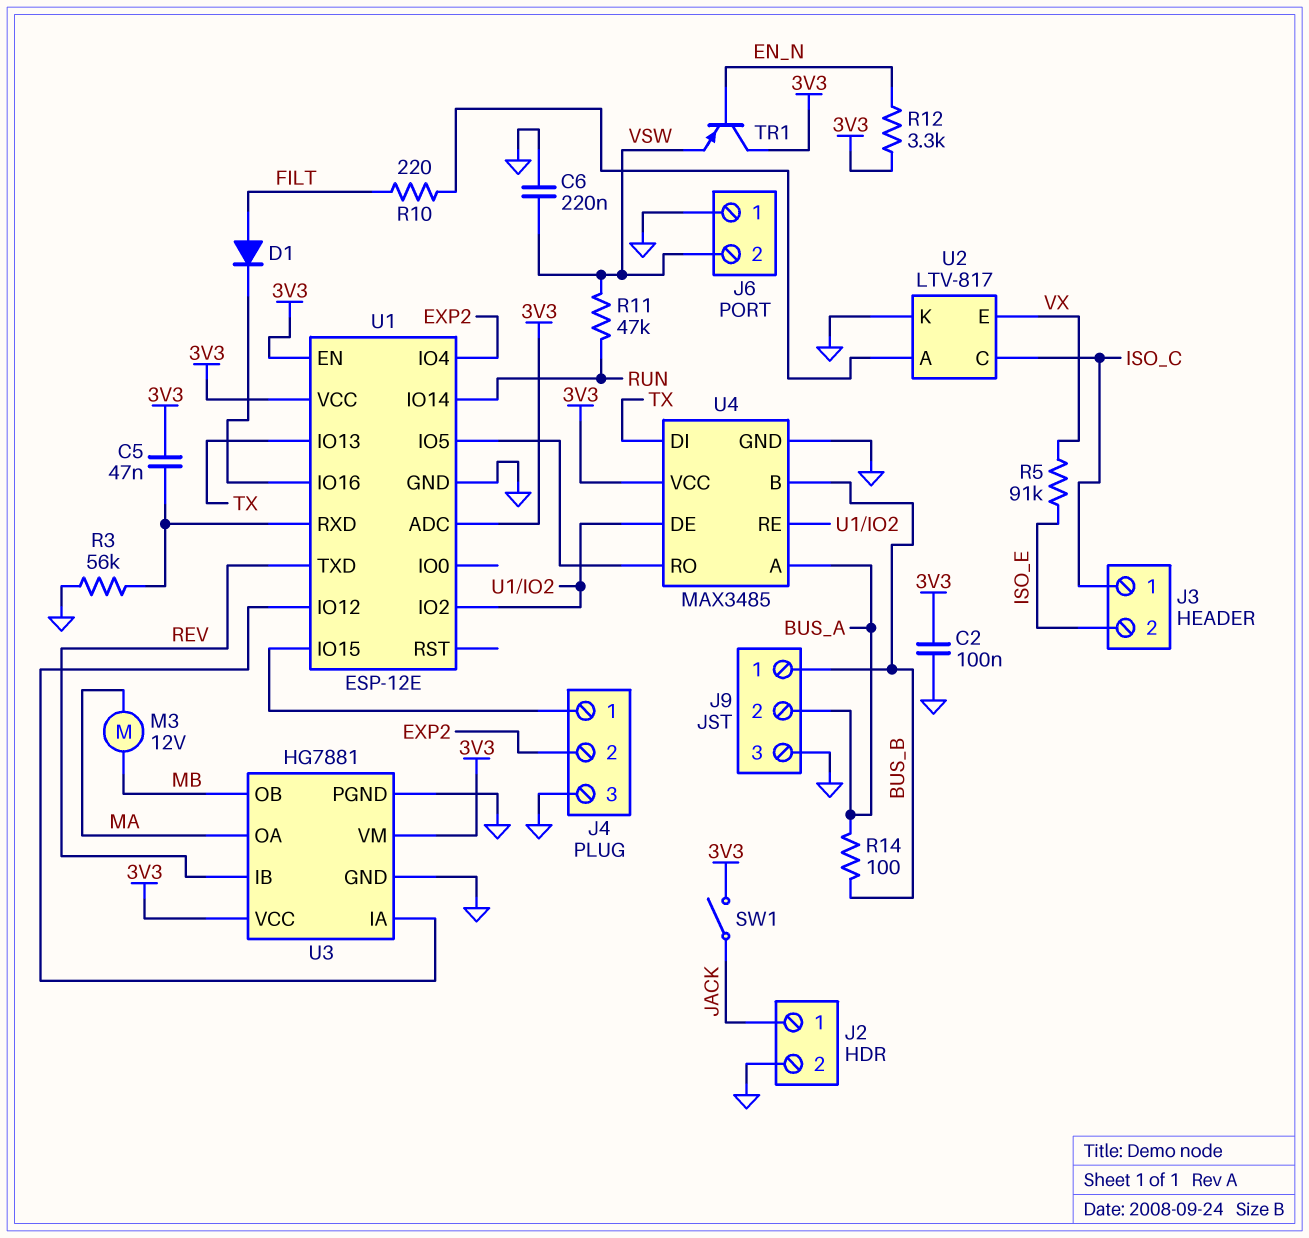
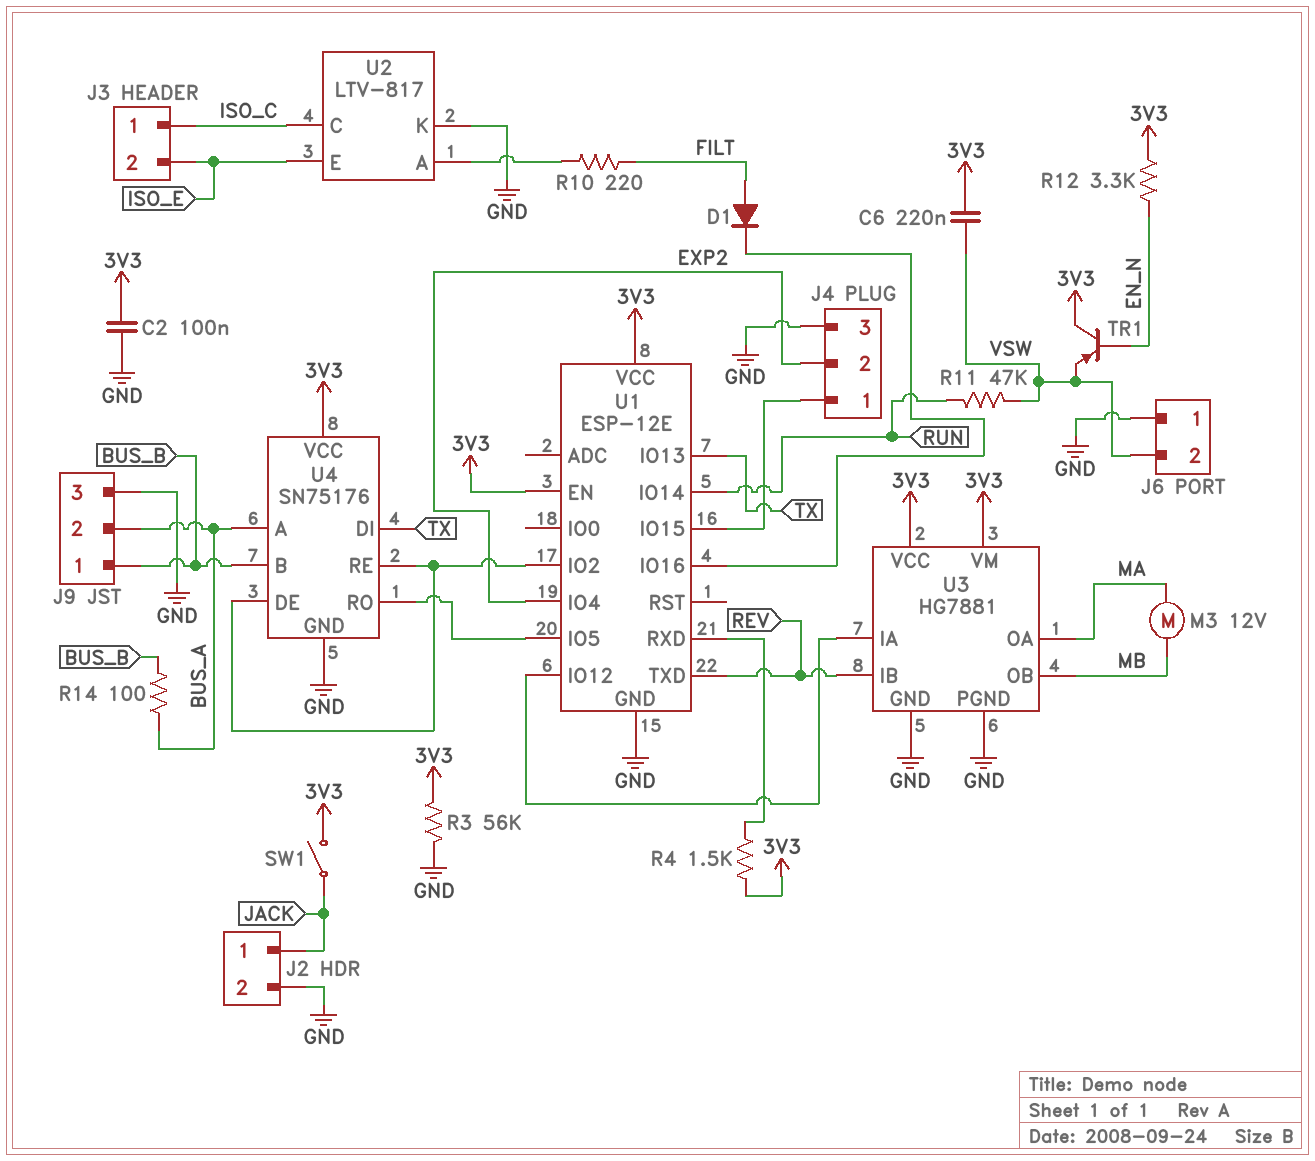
C5: 47nF (3V3, U1/RXD) -> none
C6: 220nF (GND, VSW) -> 220nF (3V3, VSW)
R3: 56k (GND, U1/RXD) -> 56k (3V3, GND)
R4: none -> 1.5k (3V3, U1/RXD)
R5: 91k (ISO_E, VX) -> none
U1 pin ADC: 3V3 -> none
U2 pin E: VX -> ISO_E
U4: MAX3485 -> SN75176

